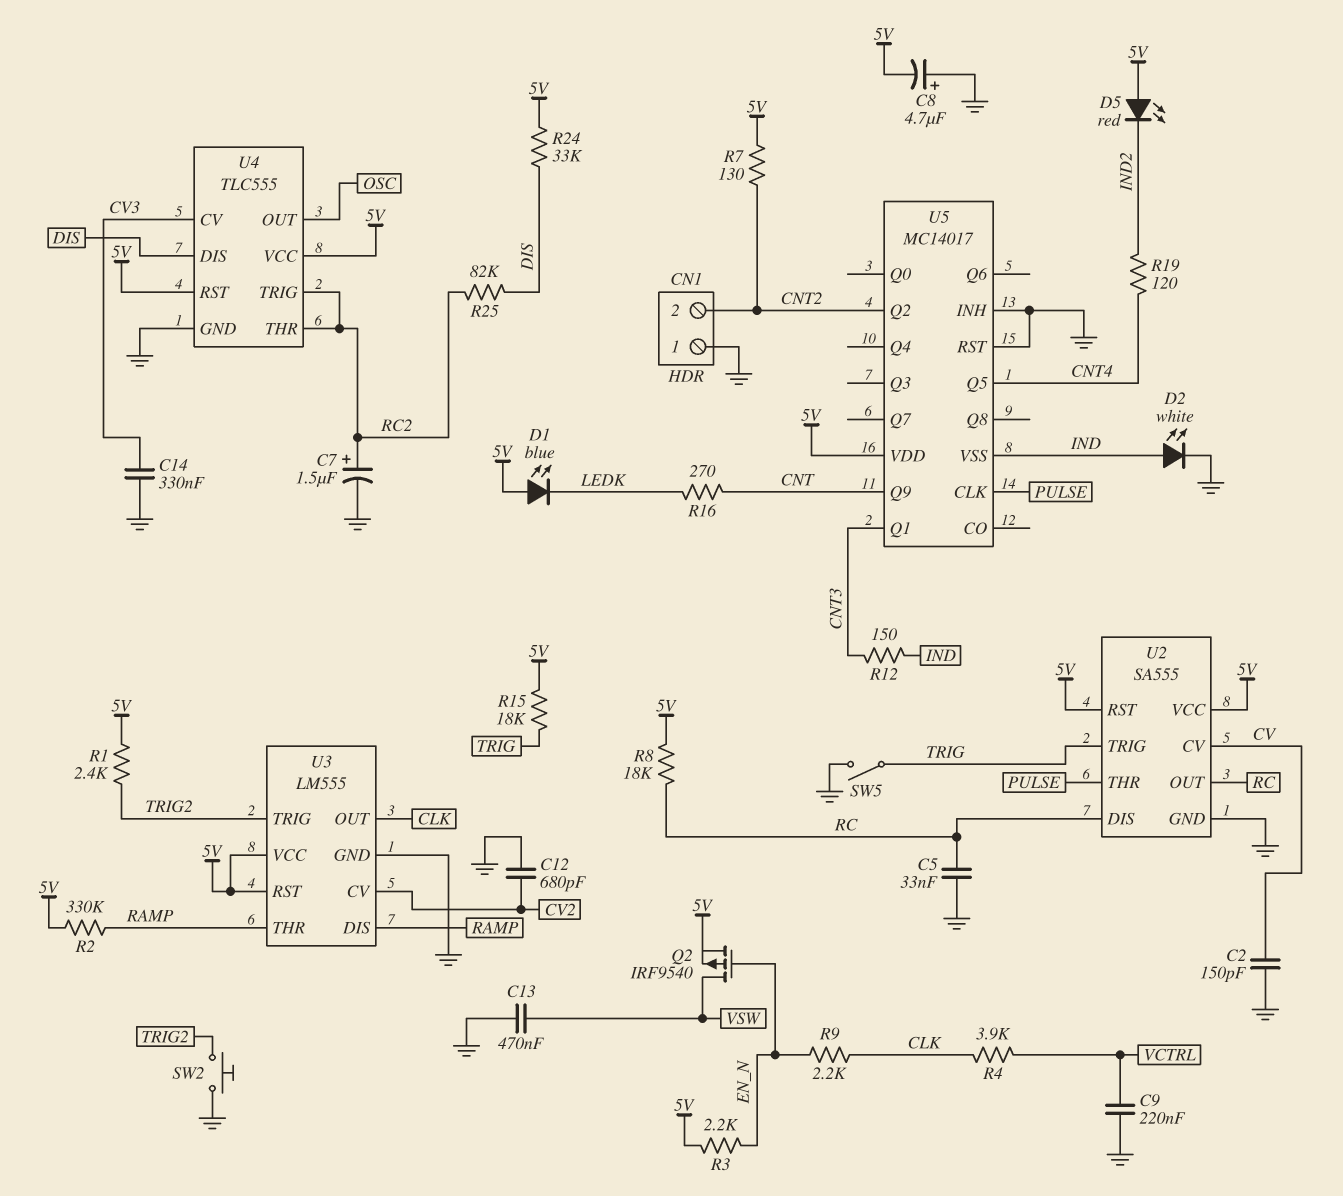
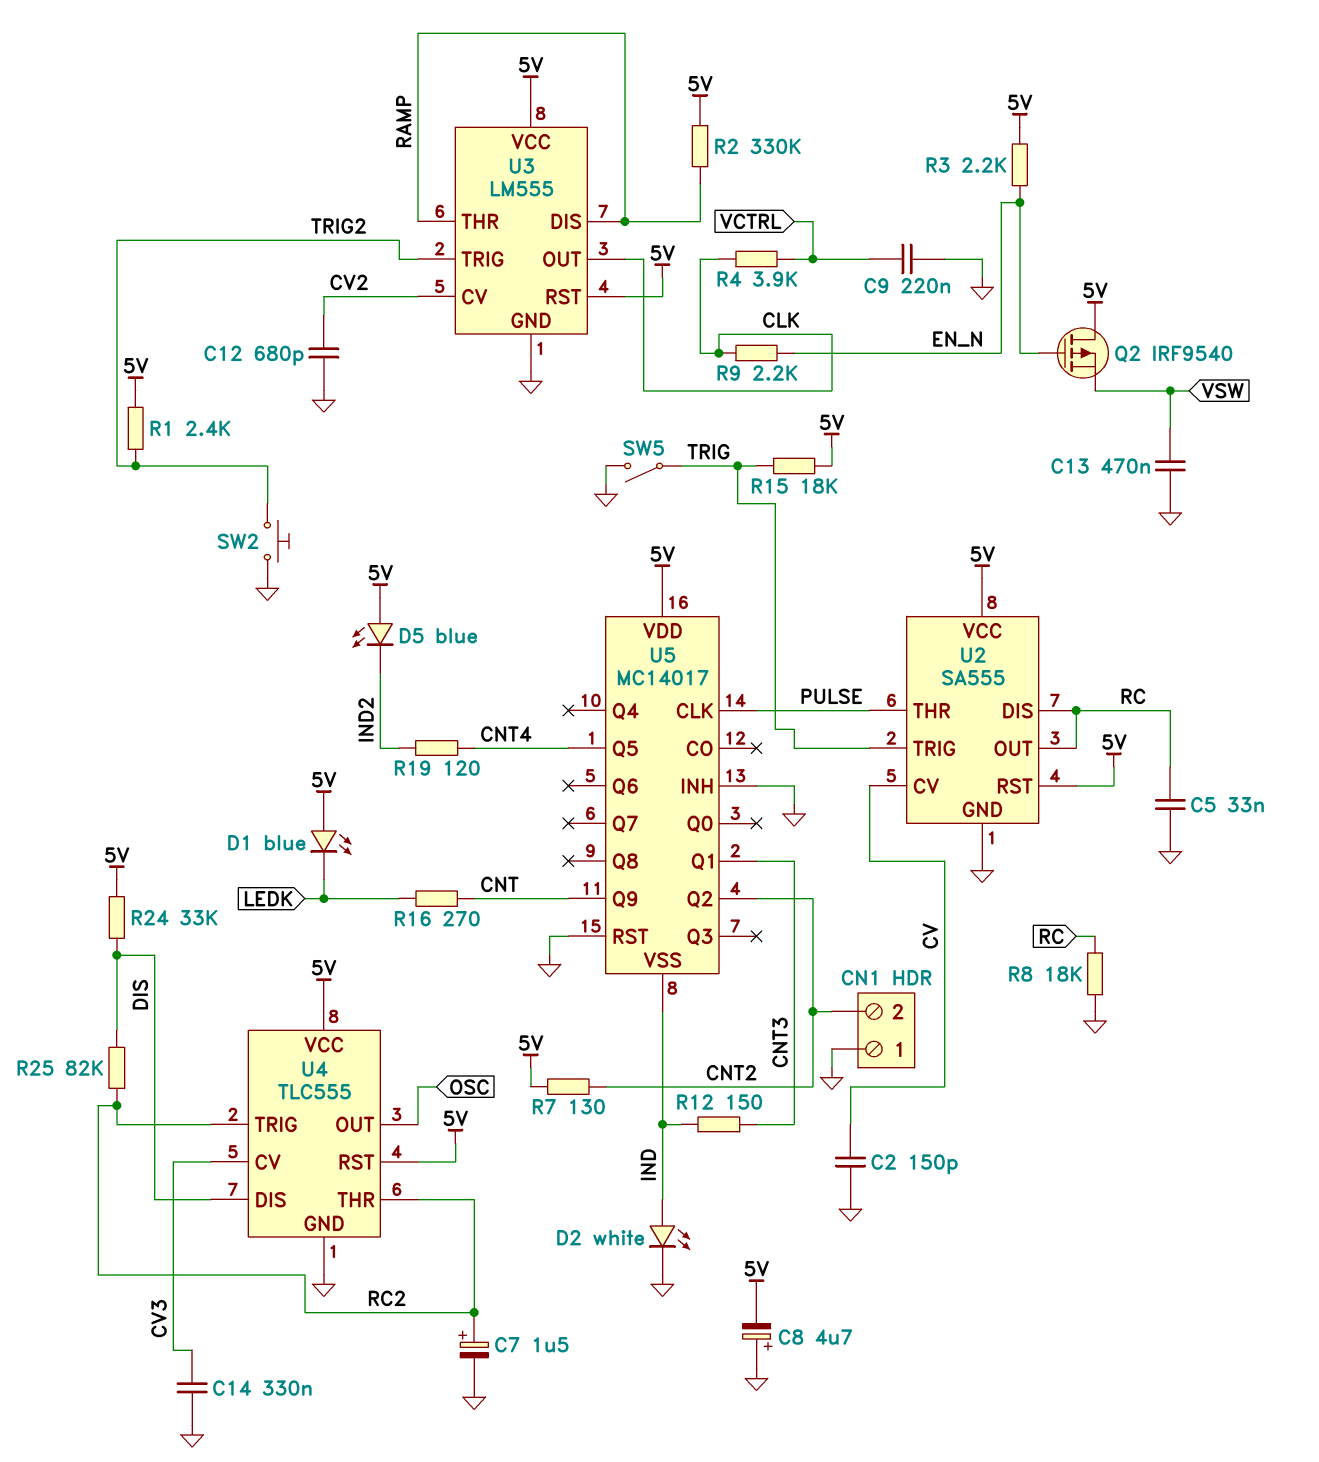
D5: LED red (A 5V, K IND2) -> LED blue (A 5V, K IND2)
Q2: PMOS IRF9540 (G EN_N, D VSW, S 5V) -> PMOS IRF9540 (G EN_N, D 5V, S VSW)
R8: 18k (5V, RC) -> 18k (GND, RC)

